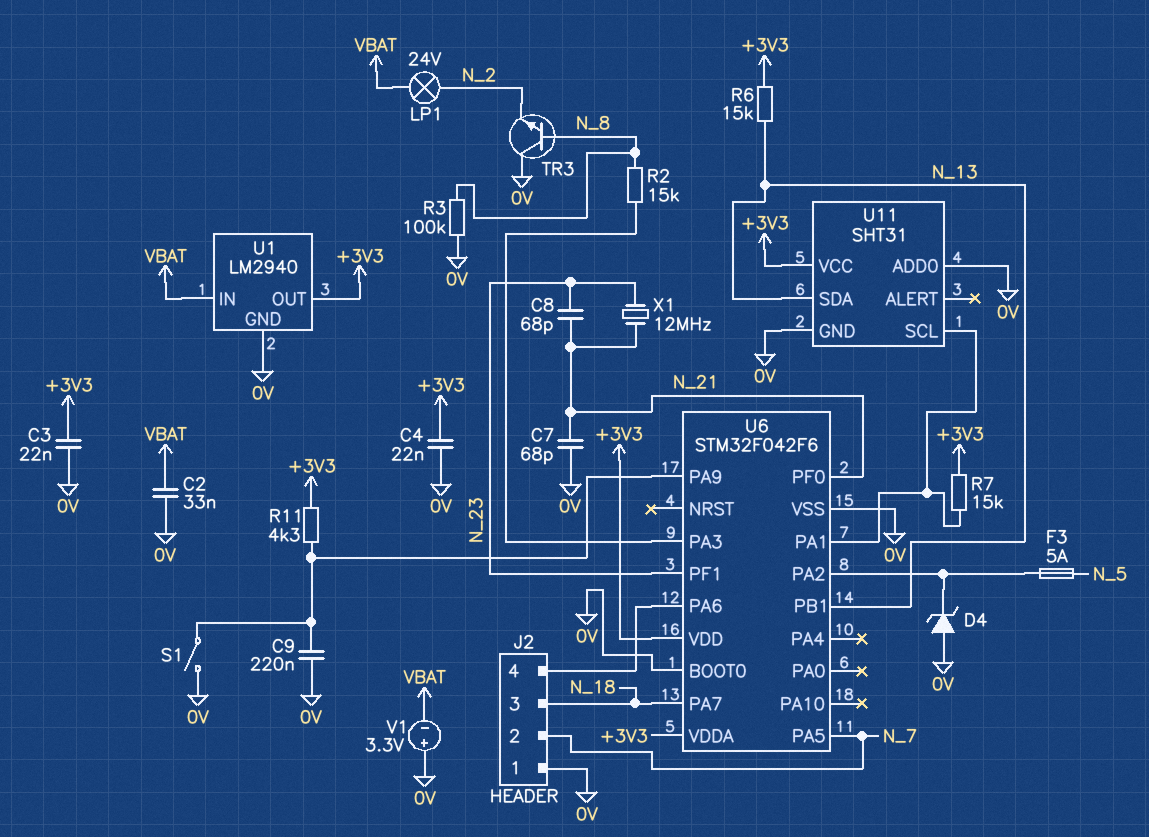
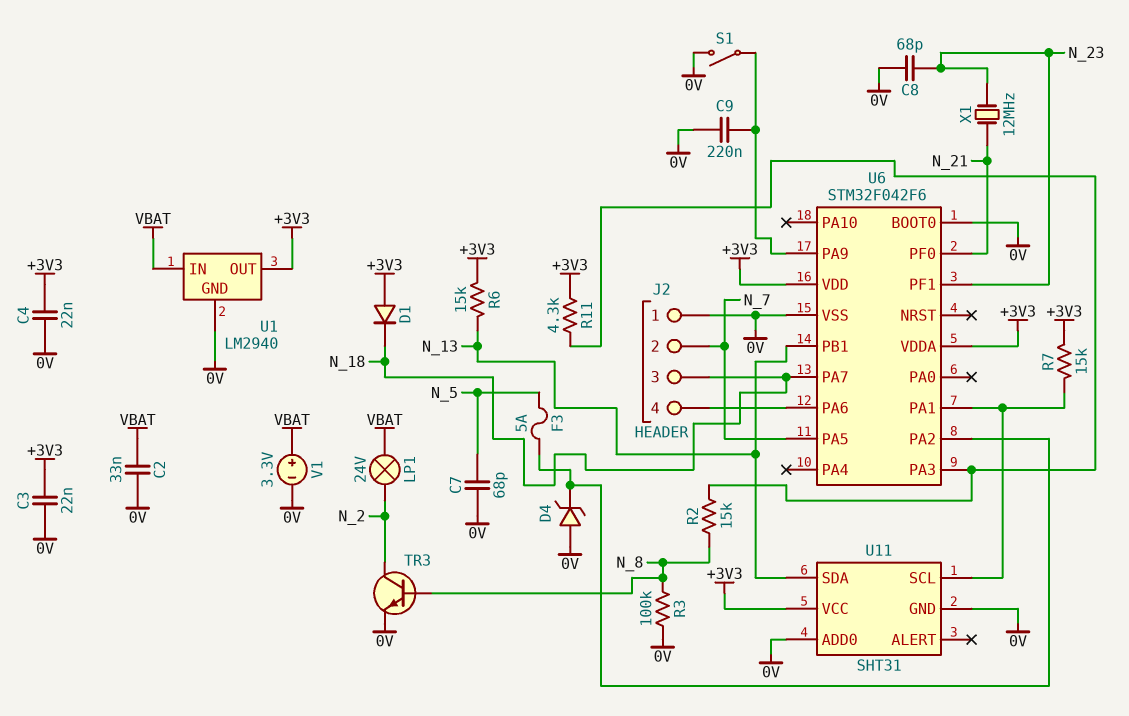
C7: 68pF (0V, N_21) -> 68pF (0V, N_5)
C8: 68pF (N_21, N_23) -> 68pF (0V, N_23)
D1: none -> diode (A +3V3, K N_18)
R11: 4.3k (+3V3, U6/PA9) -> 4.3k (+3V3, U6/PA3)
TR3: NPN (B N_8, C 0V, E N_2) -> NPN (B N_8, C N_2, E 0V)
V1: 3.3V (plus 0V, minus VBAT) -> 3.3V (plus VBAT, minus 0V)

